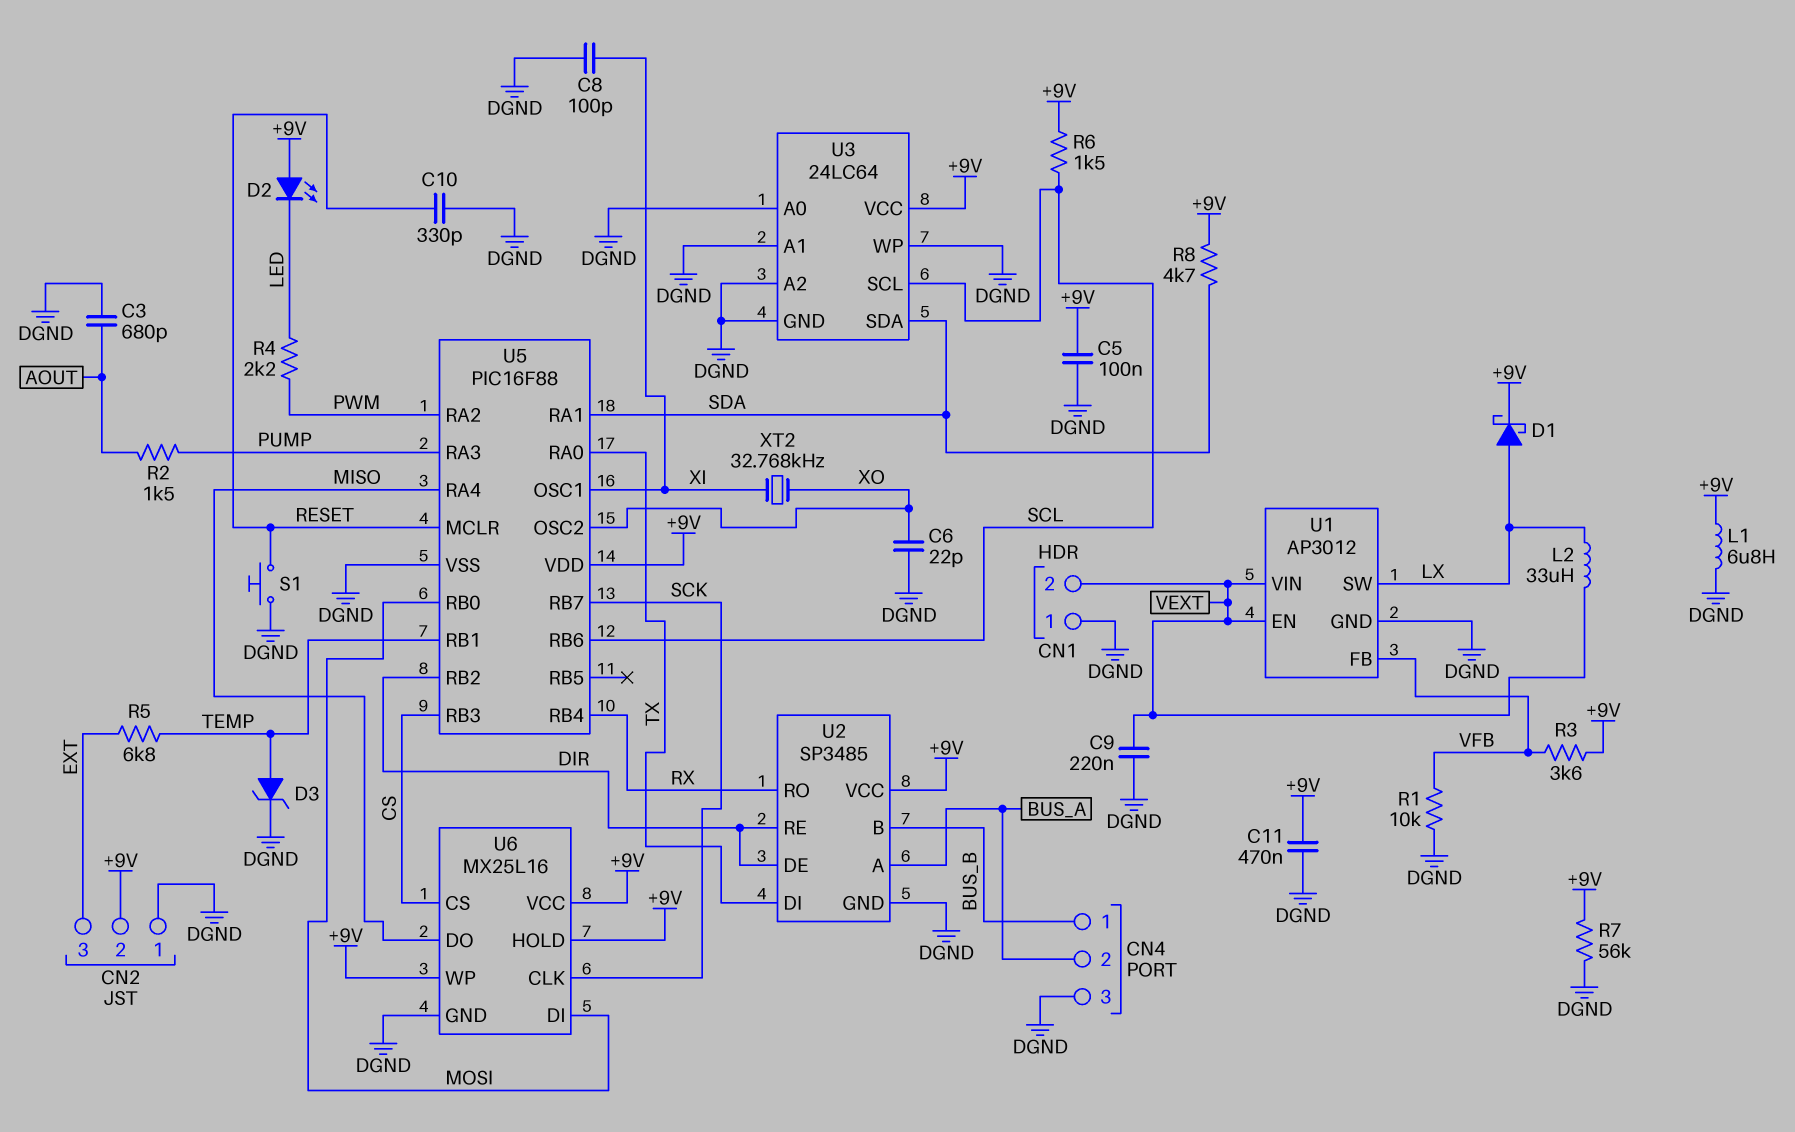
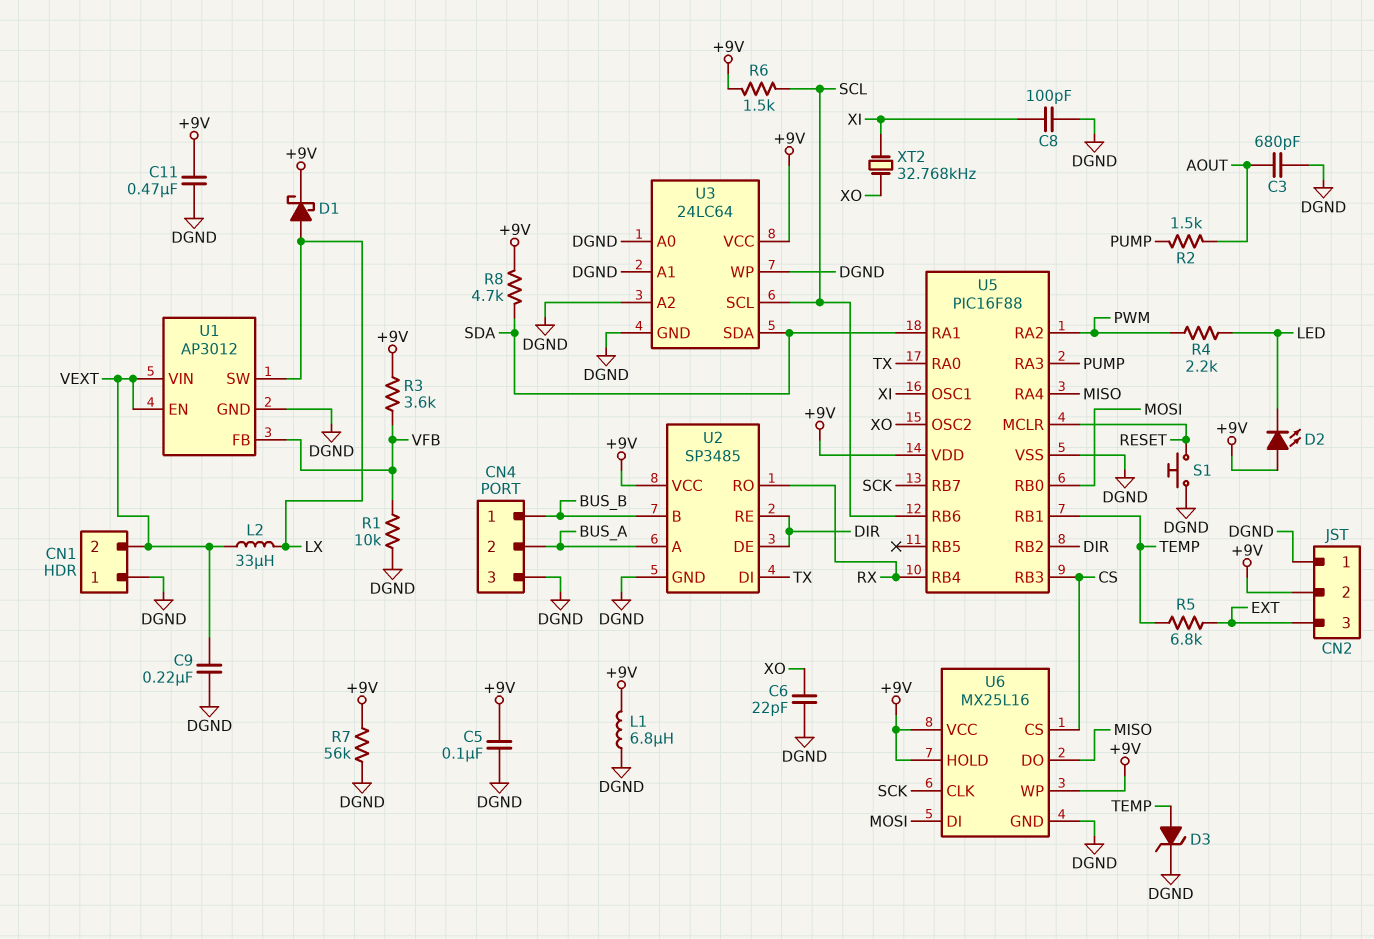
C10: 330pF (DGND, RESET) -> none

